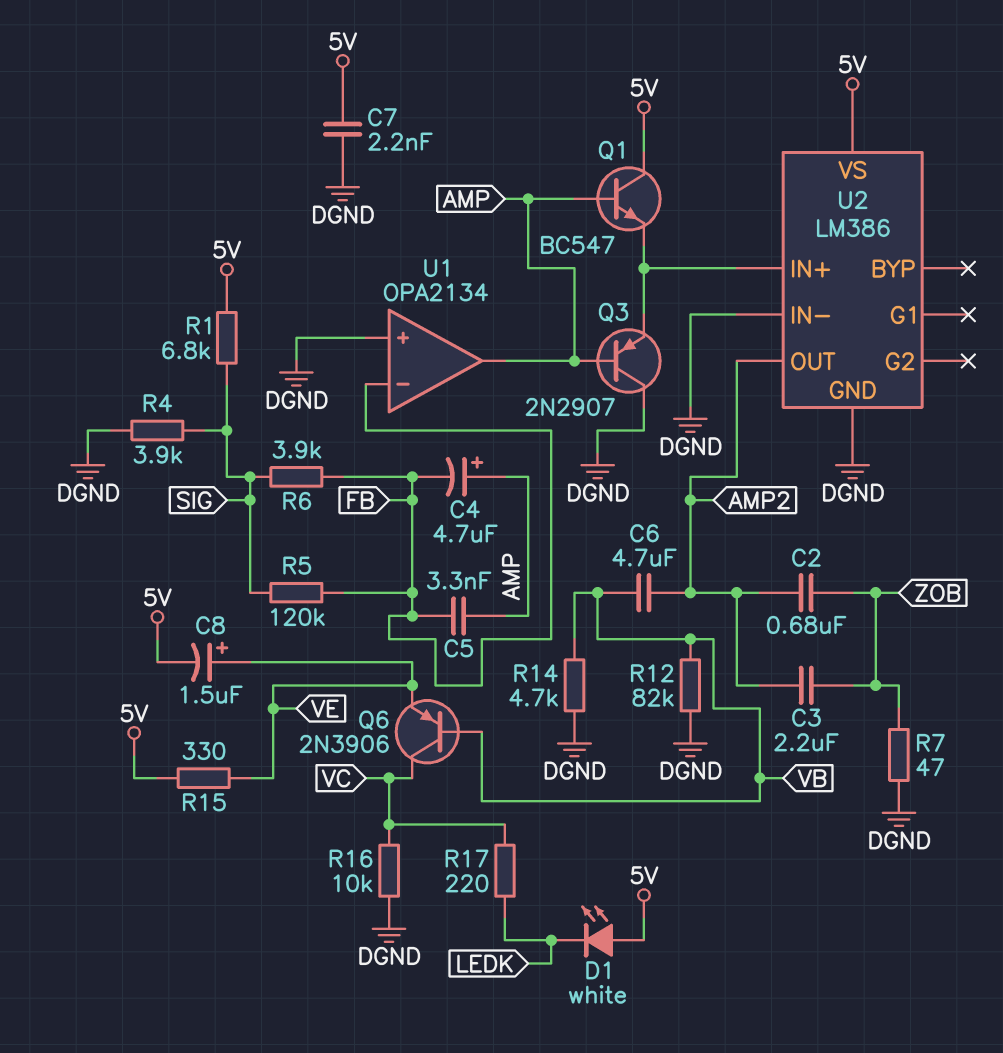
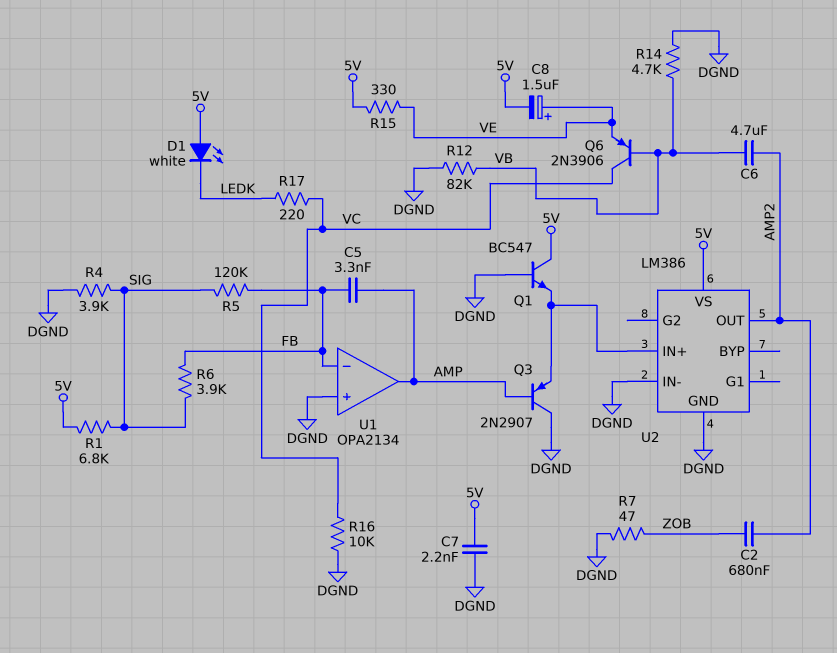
C3: 2.2uF (AMP2, ZOB) -> none
C4: 4.7uF (plus AMP, minus FB) -> none
Q1: NPN BC547 (B AMP, C 5V, E U2/IN+) -> NPN BC547 (B DGND, C 5V, E U2/IN+)

